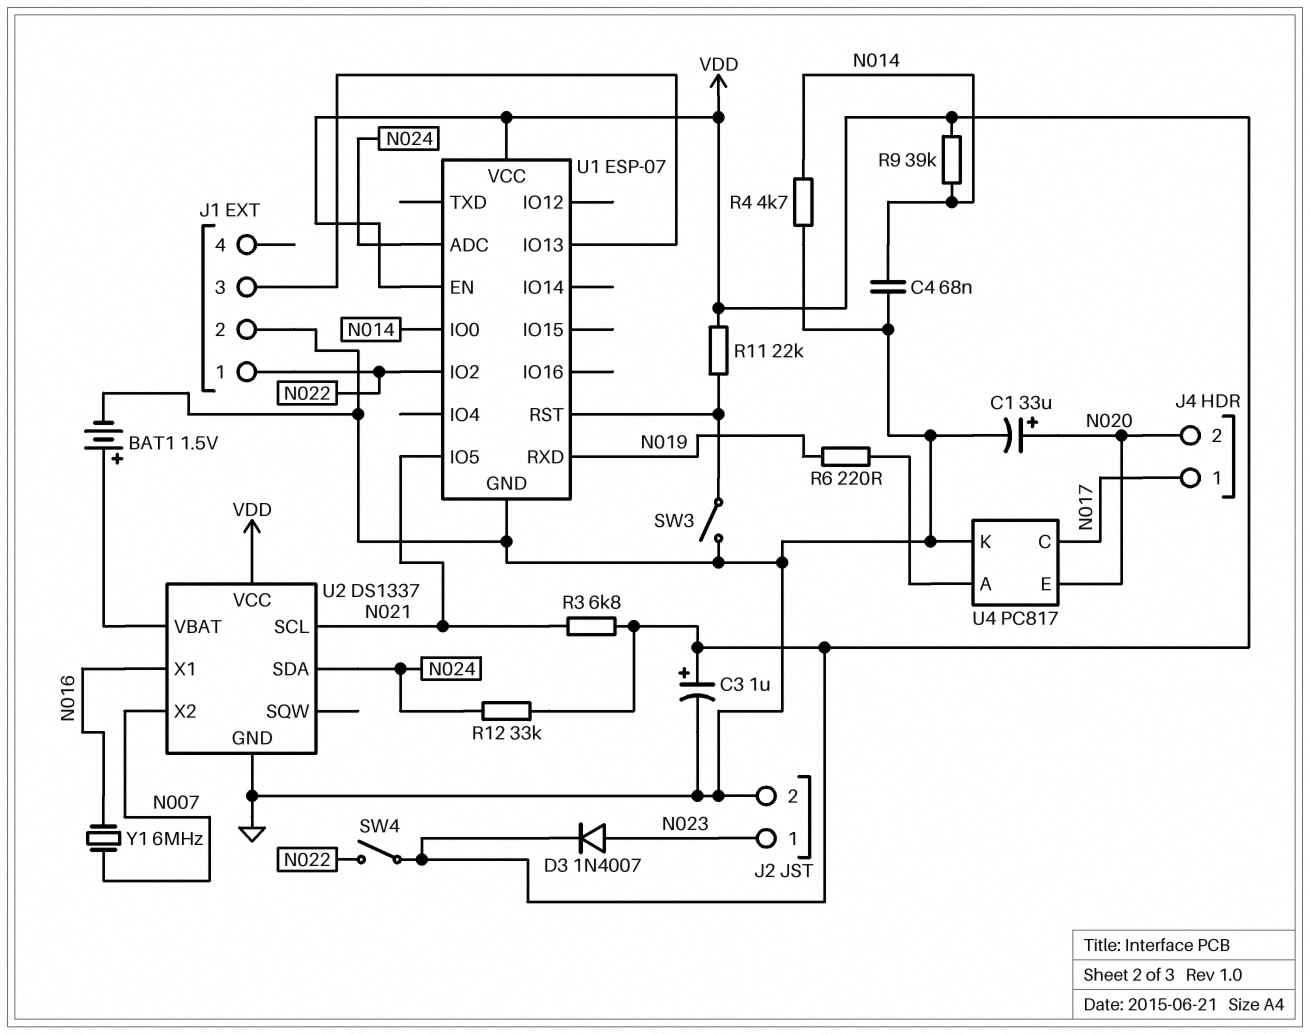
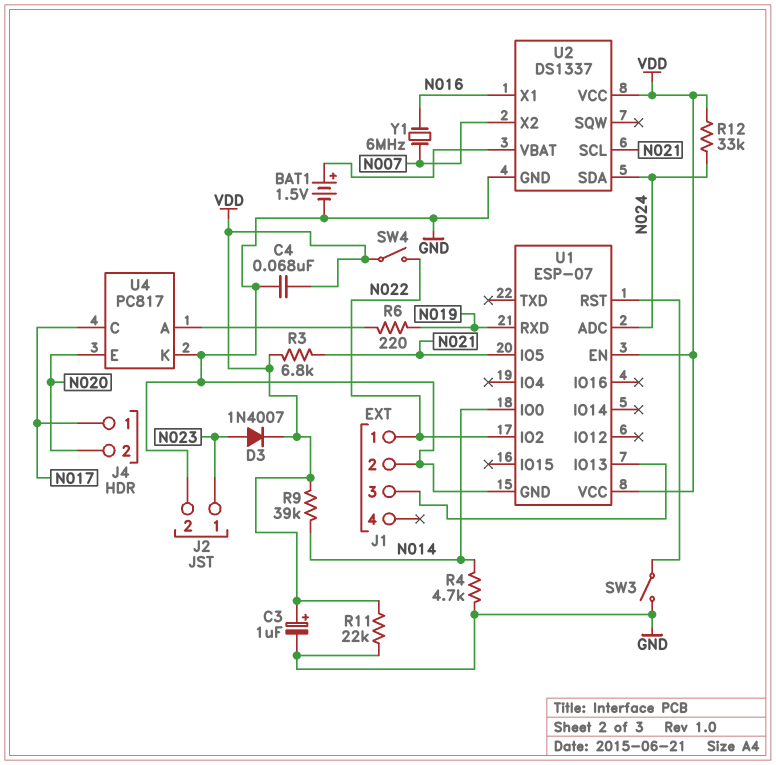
C1: 33uF (plus N020, minus GND) -> none
C4: 68nF (GND, N014) -> 68nF (GND, VDD)
R11: 22k (U1/RST, VDD) -> 22k (GND, VDD)

